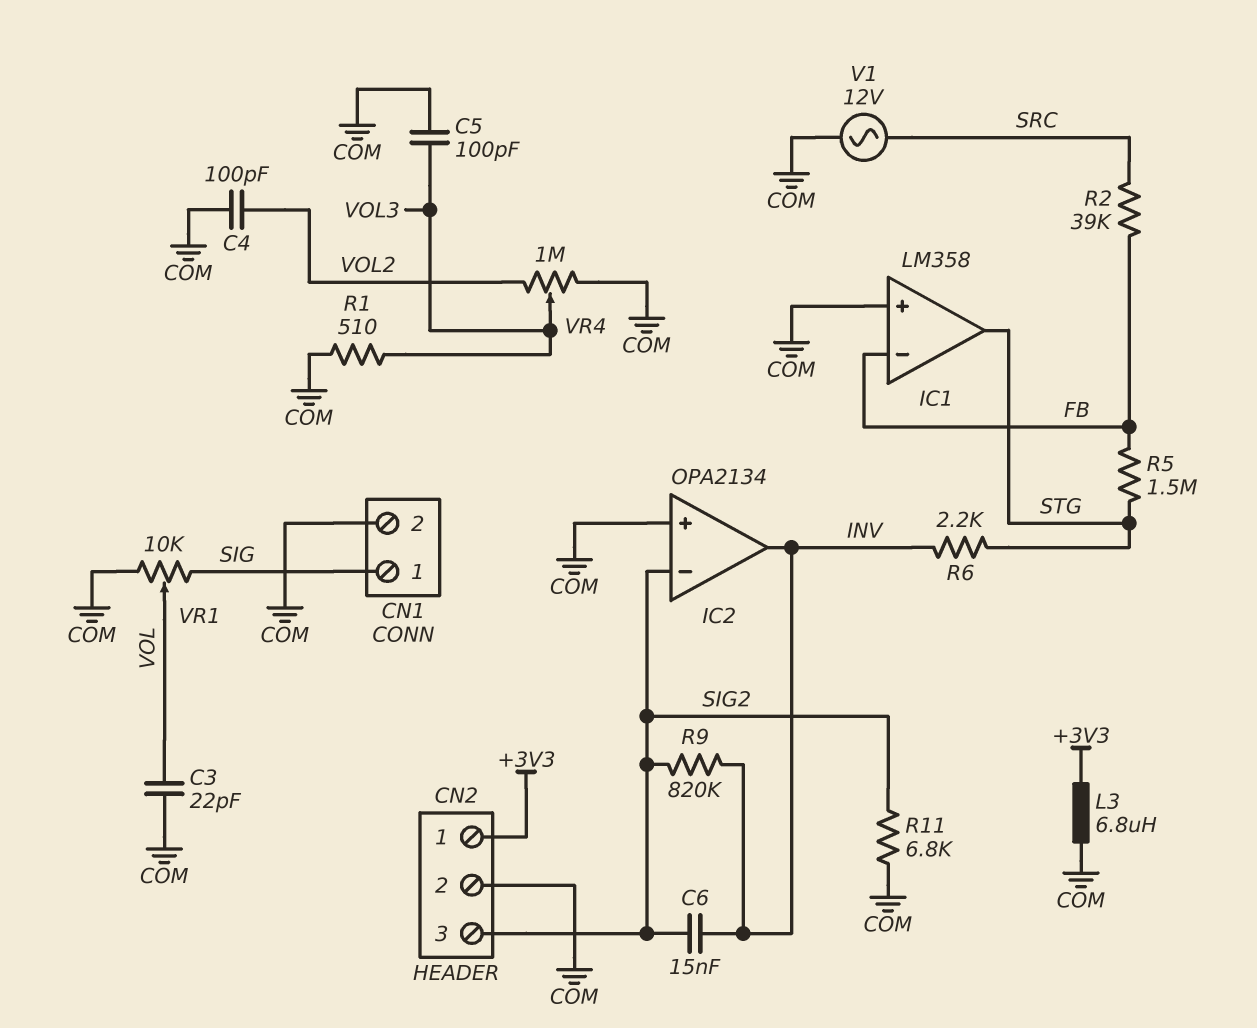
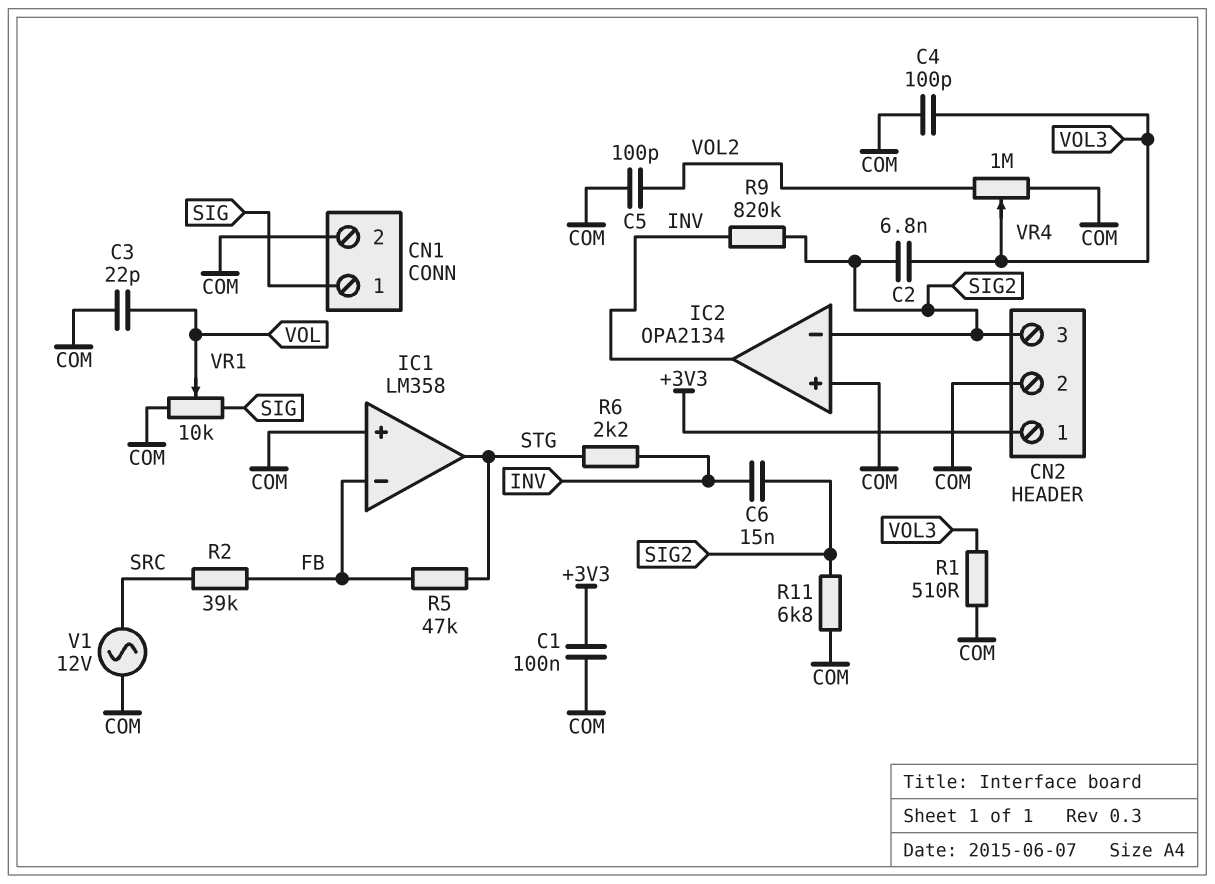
C1: none -> 100nF (+3V3, COM)
C2: none -> 6.8nF (SIG2, VOL3)
C4: 100pF (COM, VOL2) -> 100pF (COM, VOL3)
C5: 100pF (COM, VOL3) -> 100pF (COM, VOL2)
L3: 6.8uH (+3V3, COM) -> none
R5: 1.5M (FB, STG) -> 47k (FB, STG)

